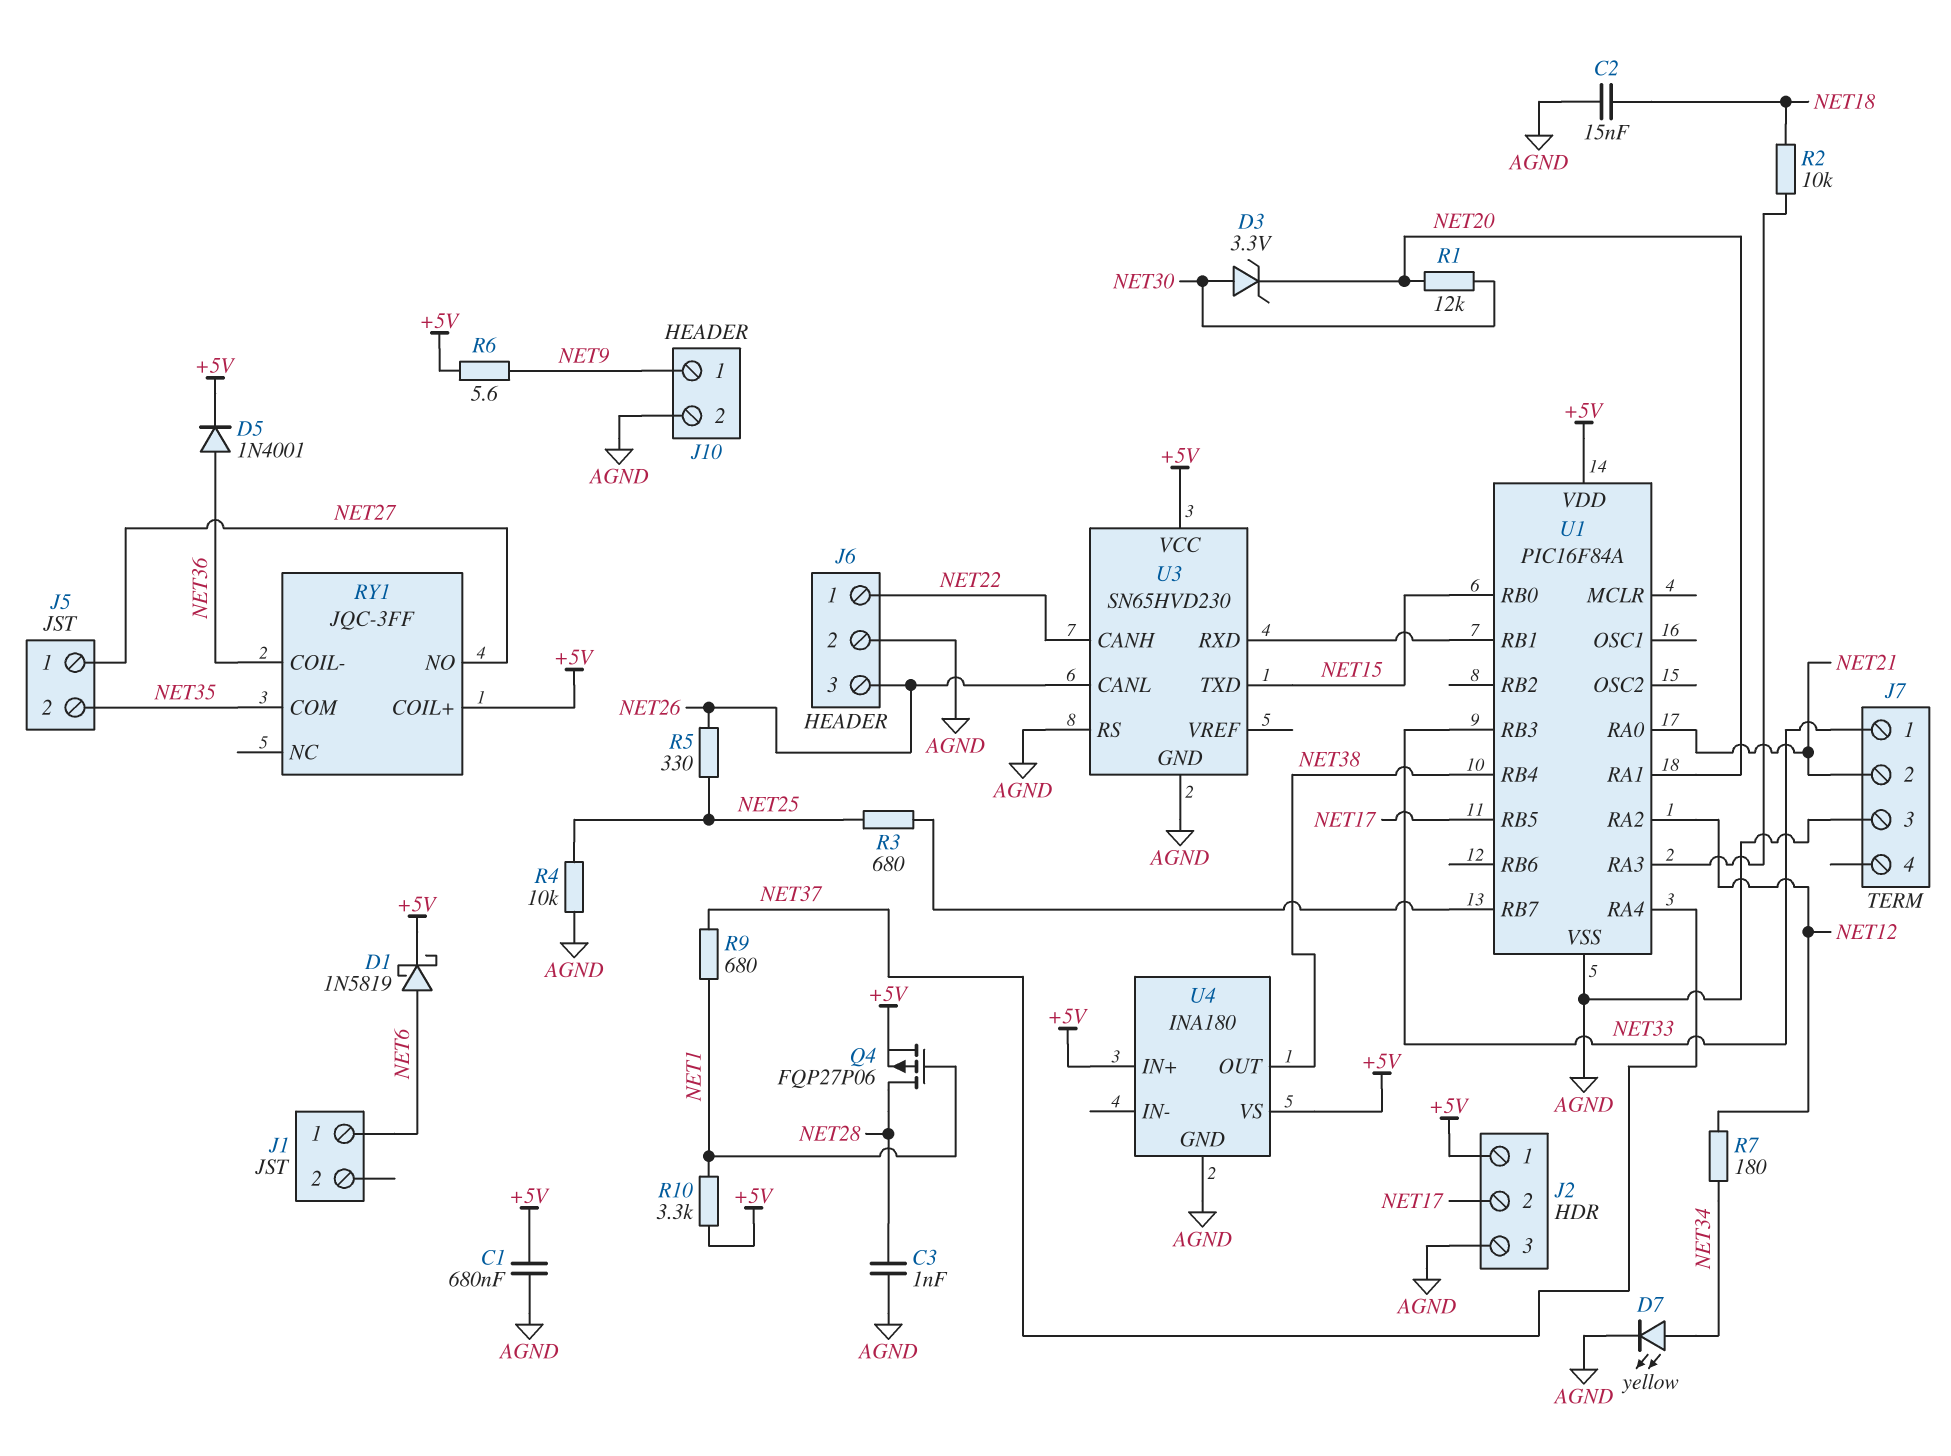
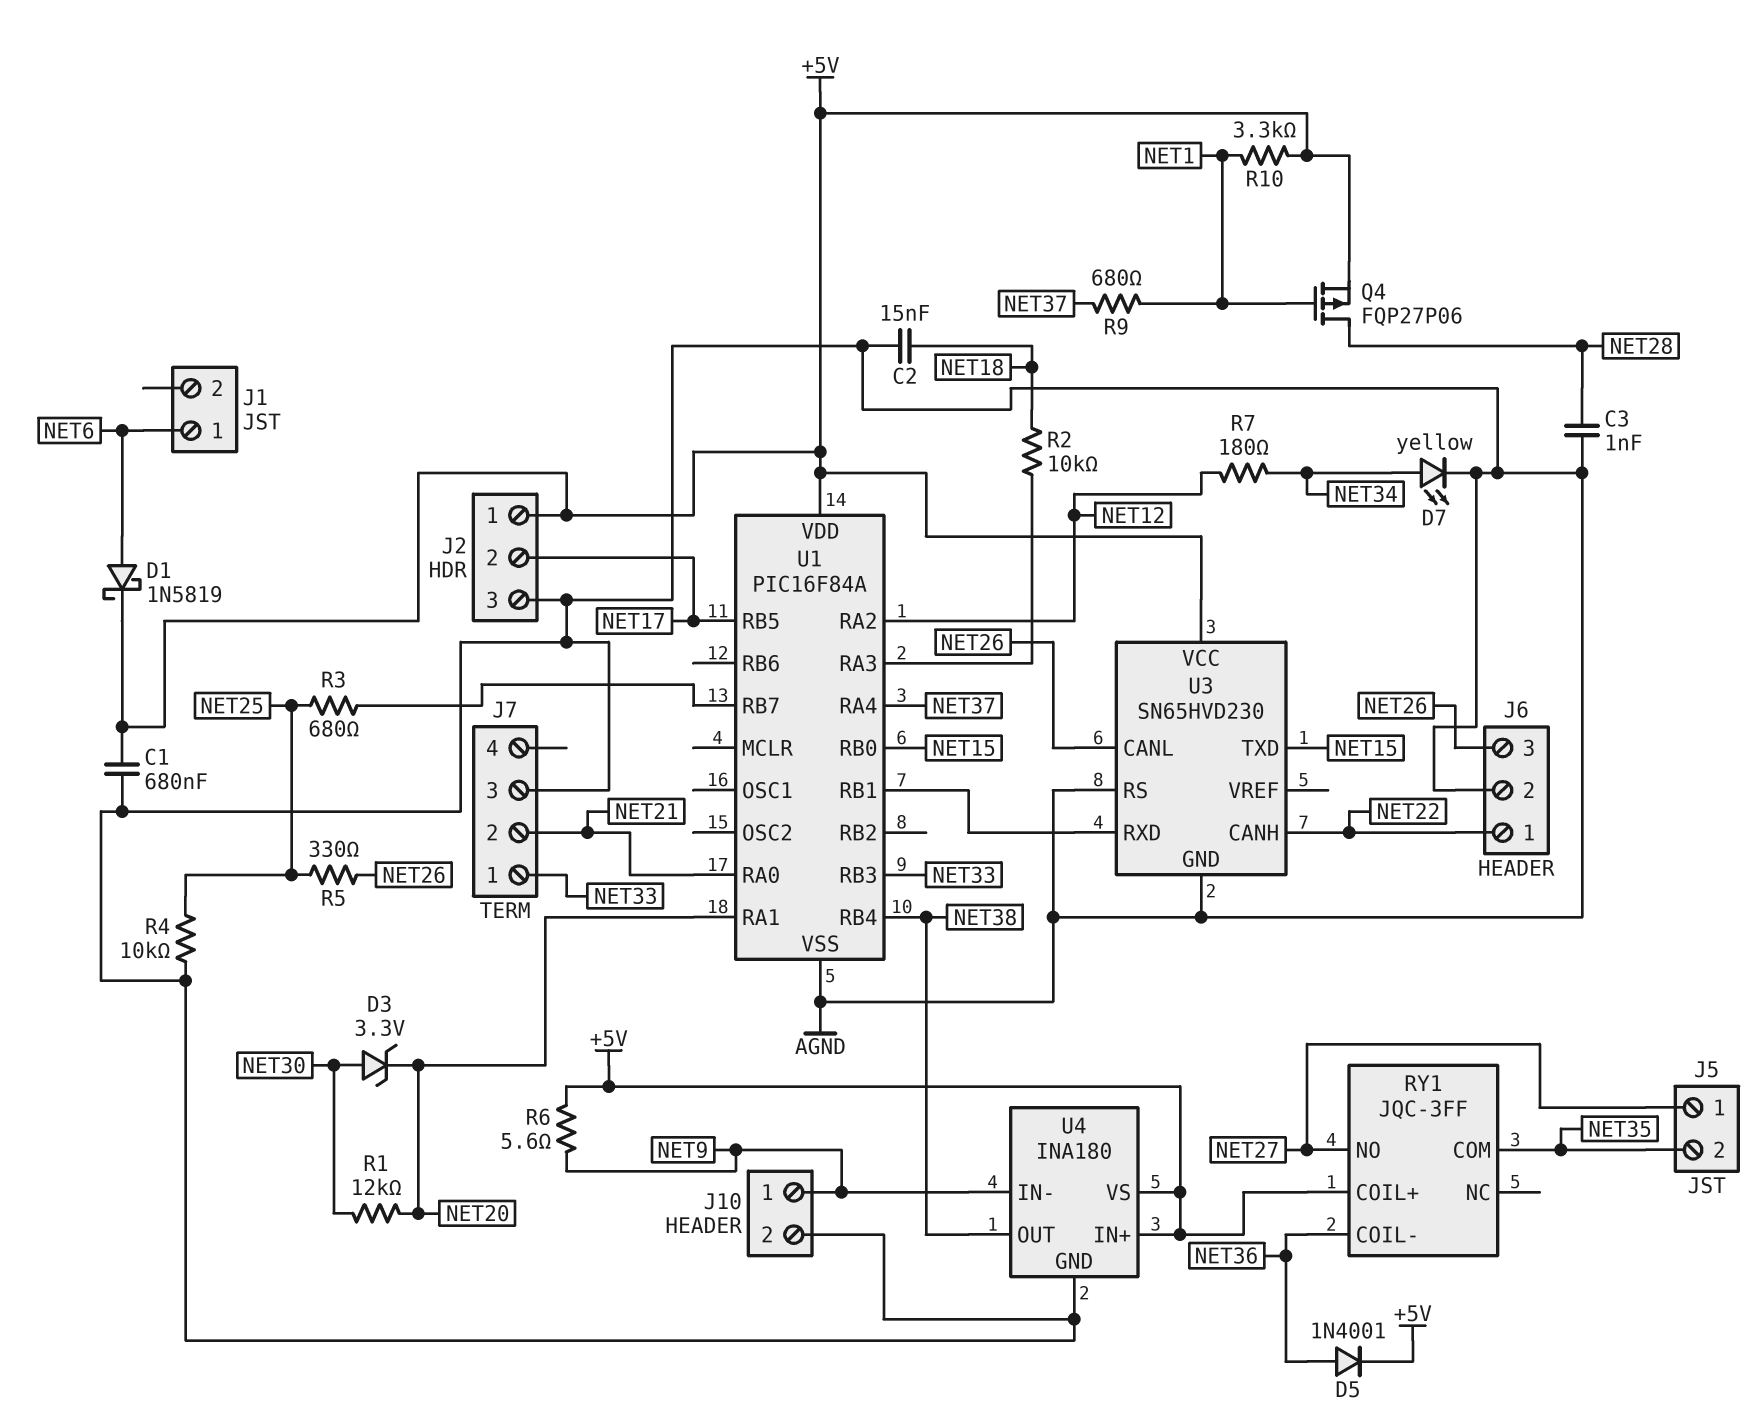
U4 pin IN-: none -> NET9

